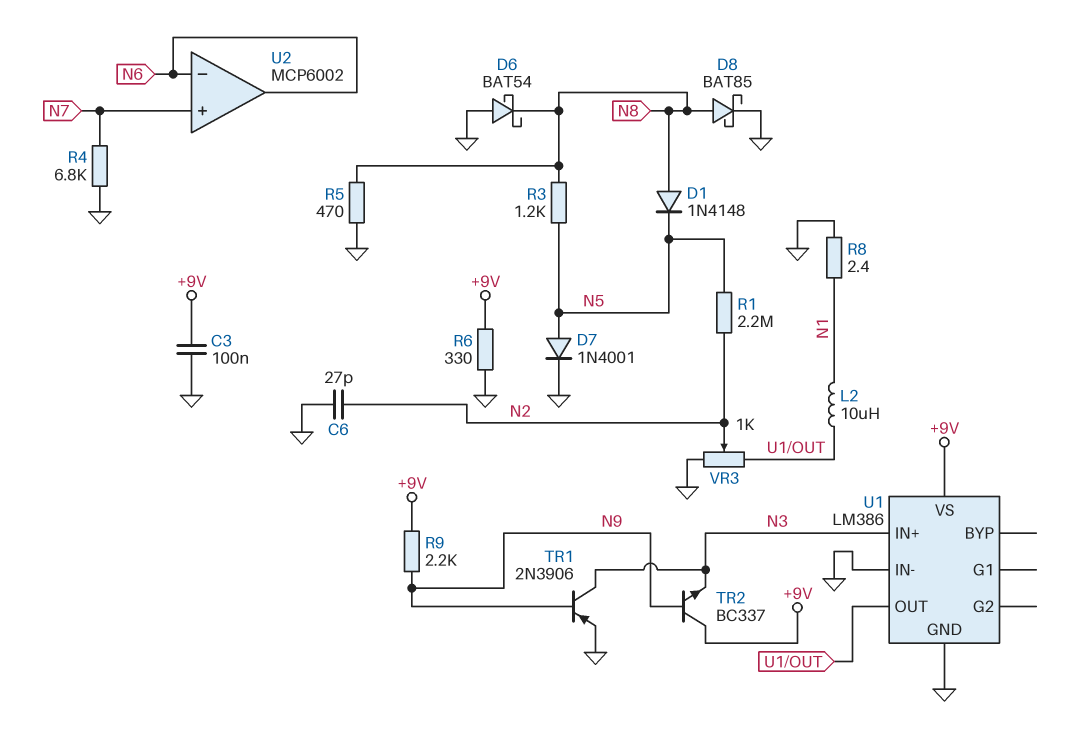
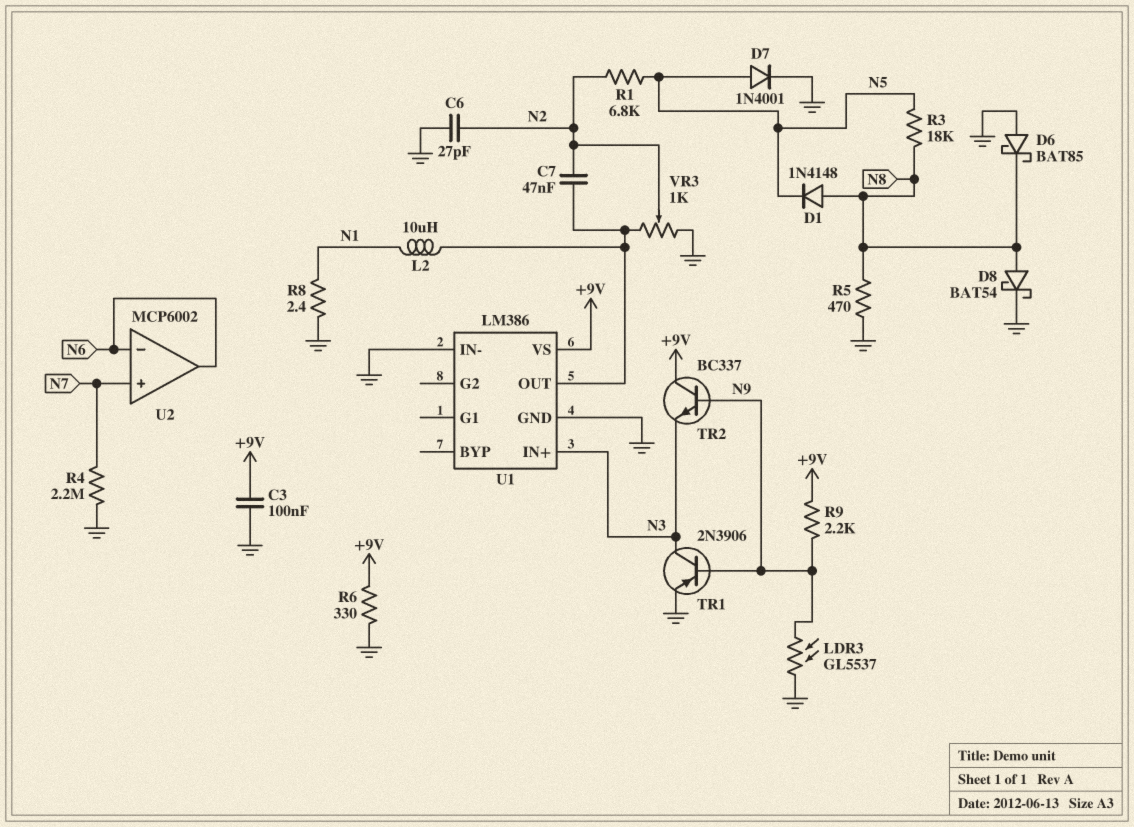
C7: none -> 47nF (N2, U1/OUT)
D6: schottky BAT54 (A GND, K N8) -> schottky BAT85 (A GND, K N8)
D8: schottky BAT85 (A N8, K GND) -> schottky BAT54 (A N8, K GND)
LDR3: none -> GL5537 (GND, N9)
R1: 2.2M (N2, N5) -> 6.8k (N2, N5)
R3: 1.2k (N5, N8) -> 18k (N5, N8)
R4: 6.8k (GND, N7) -> 2.2M (GND, N7)

